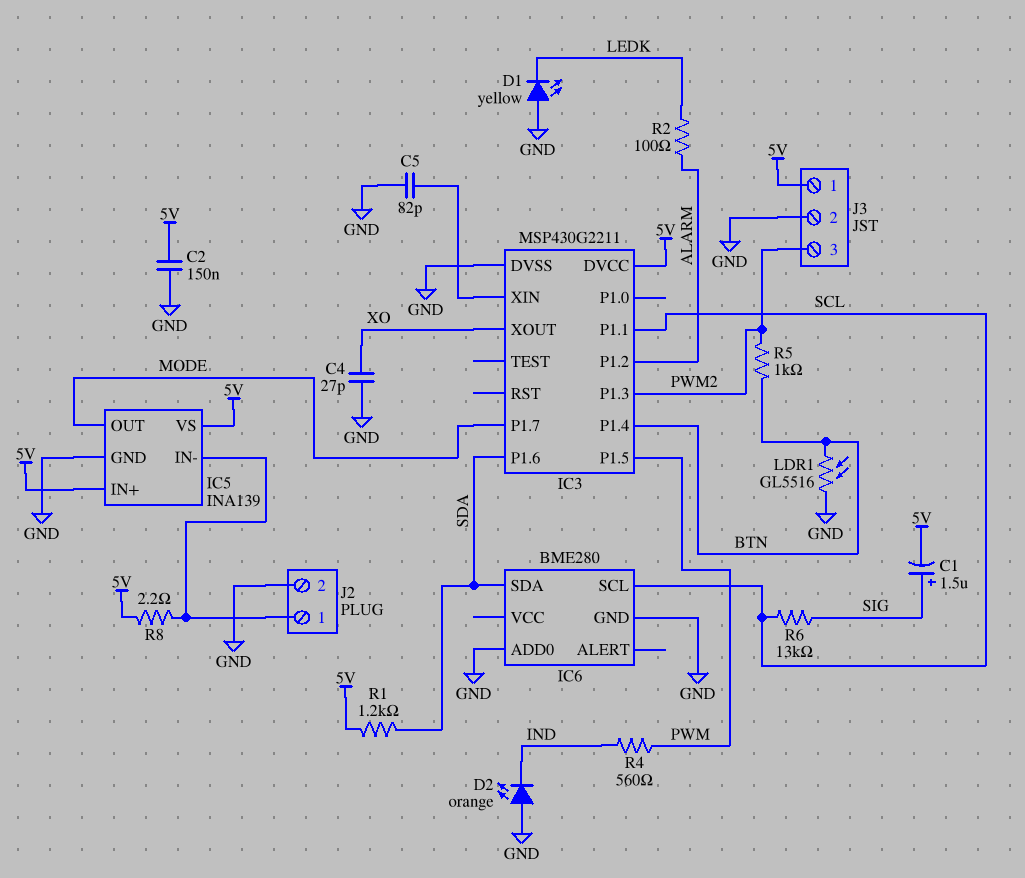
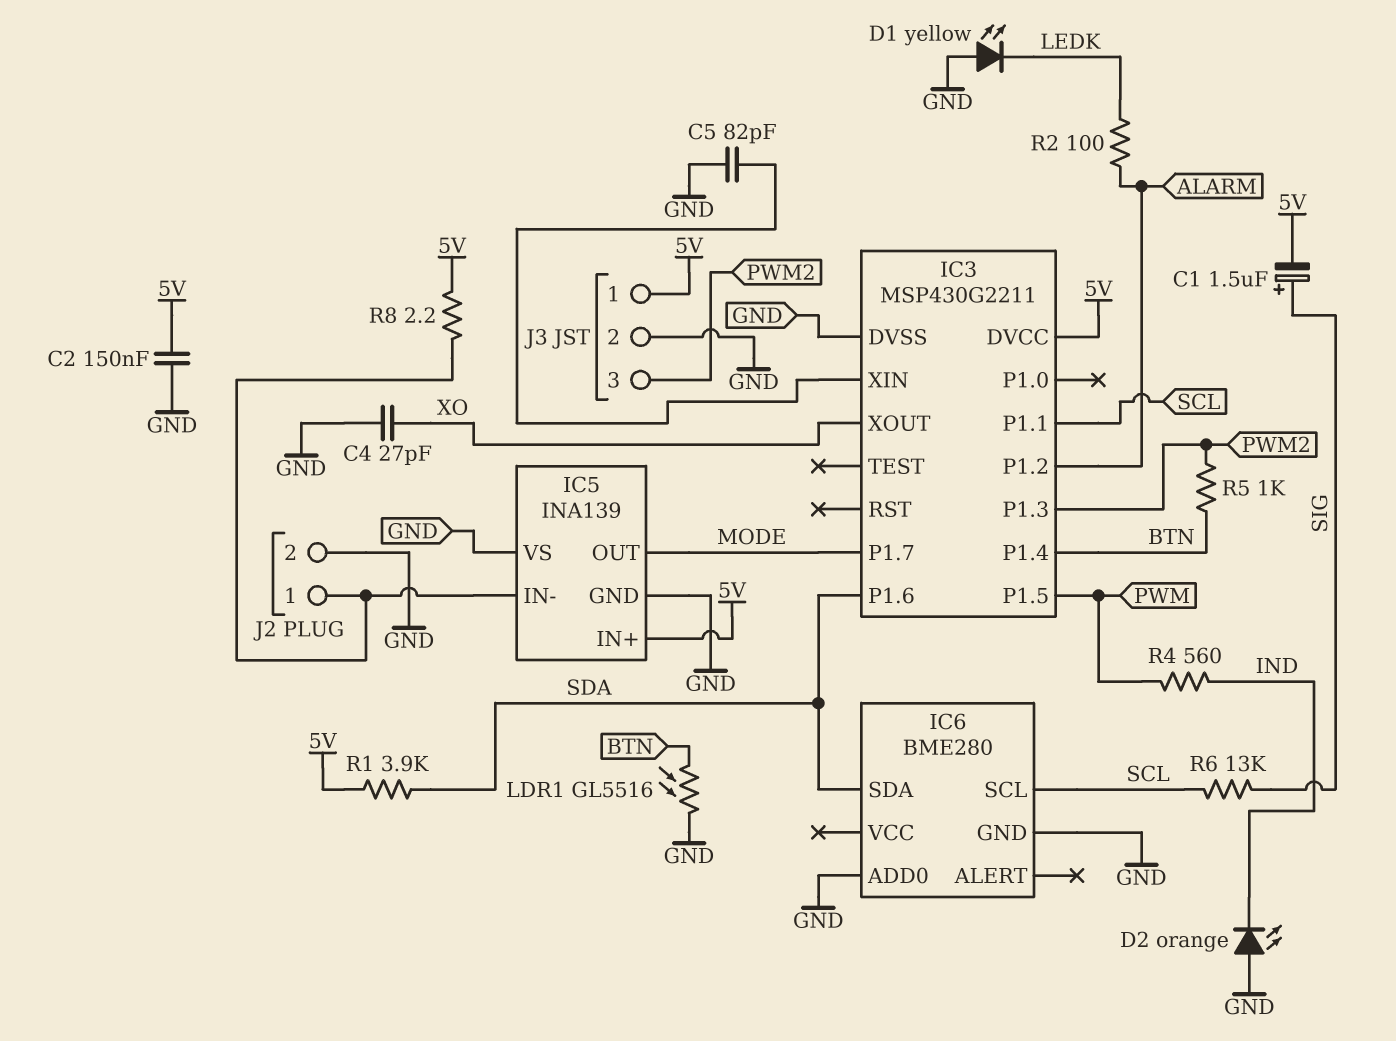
IC5 pin VS: 5V -> GND
R1: 1.2k (5V, SDA) -> 3.9k (5V, SDA)

